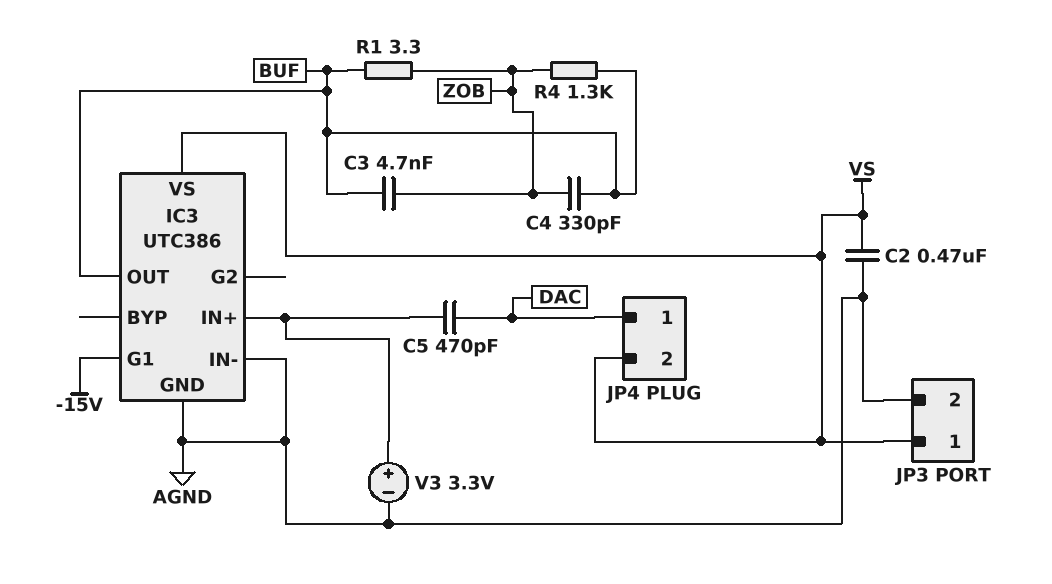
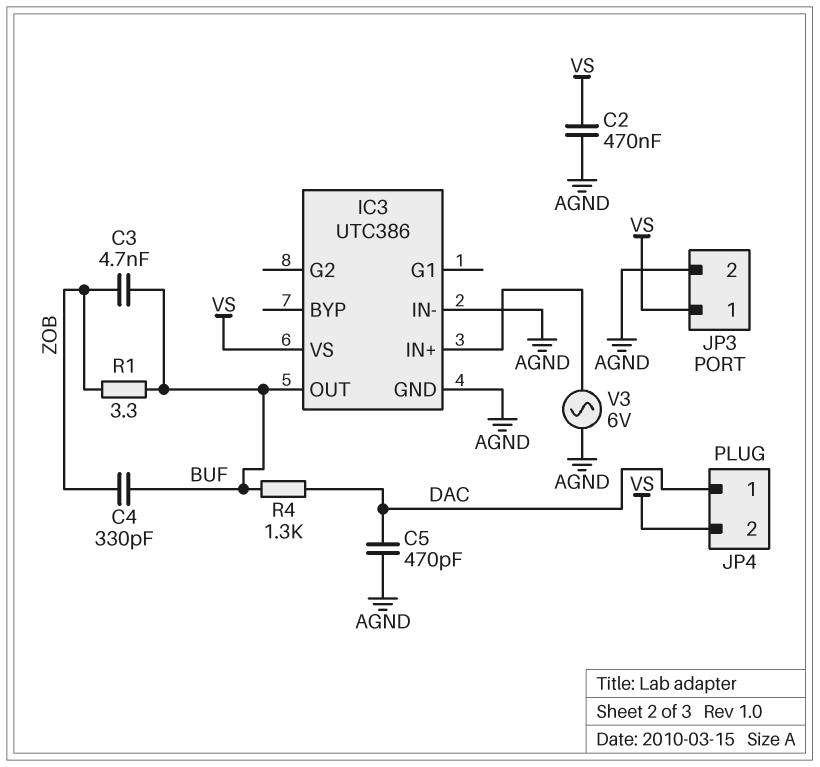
C5: 470pF (DAC, IC3/IN+) -> 470pF (AGND, DAC)
IC3 pin G1: -15V -> none
R4: 1.3k (BUF, ZOB) -> 1.3k (BUF, DAC)
V3: 3.3V (plus IC3/IN+, minus AGND) -> AC 6V (AGND, IC3/IN+)

